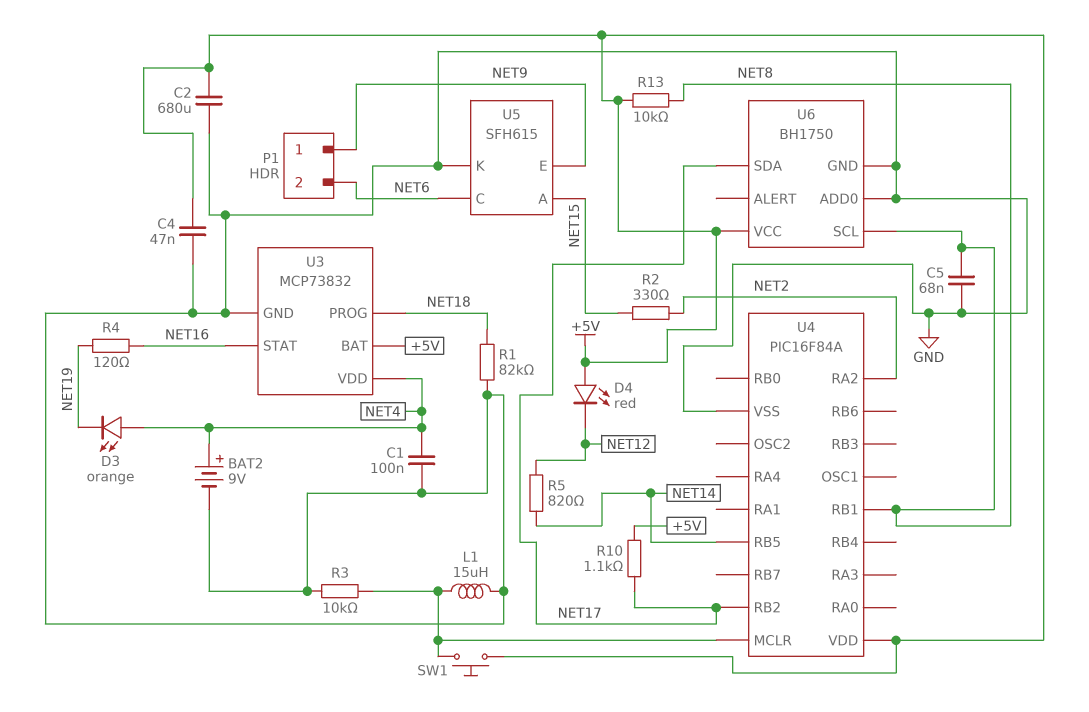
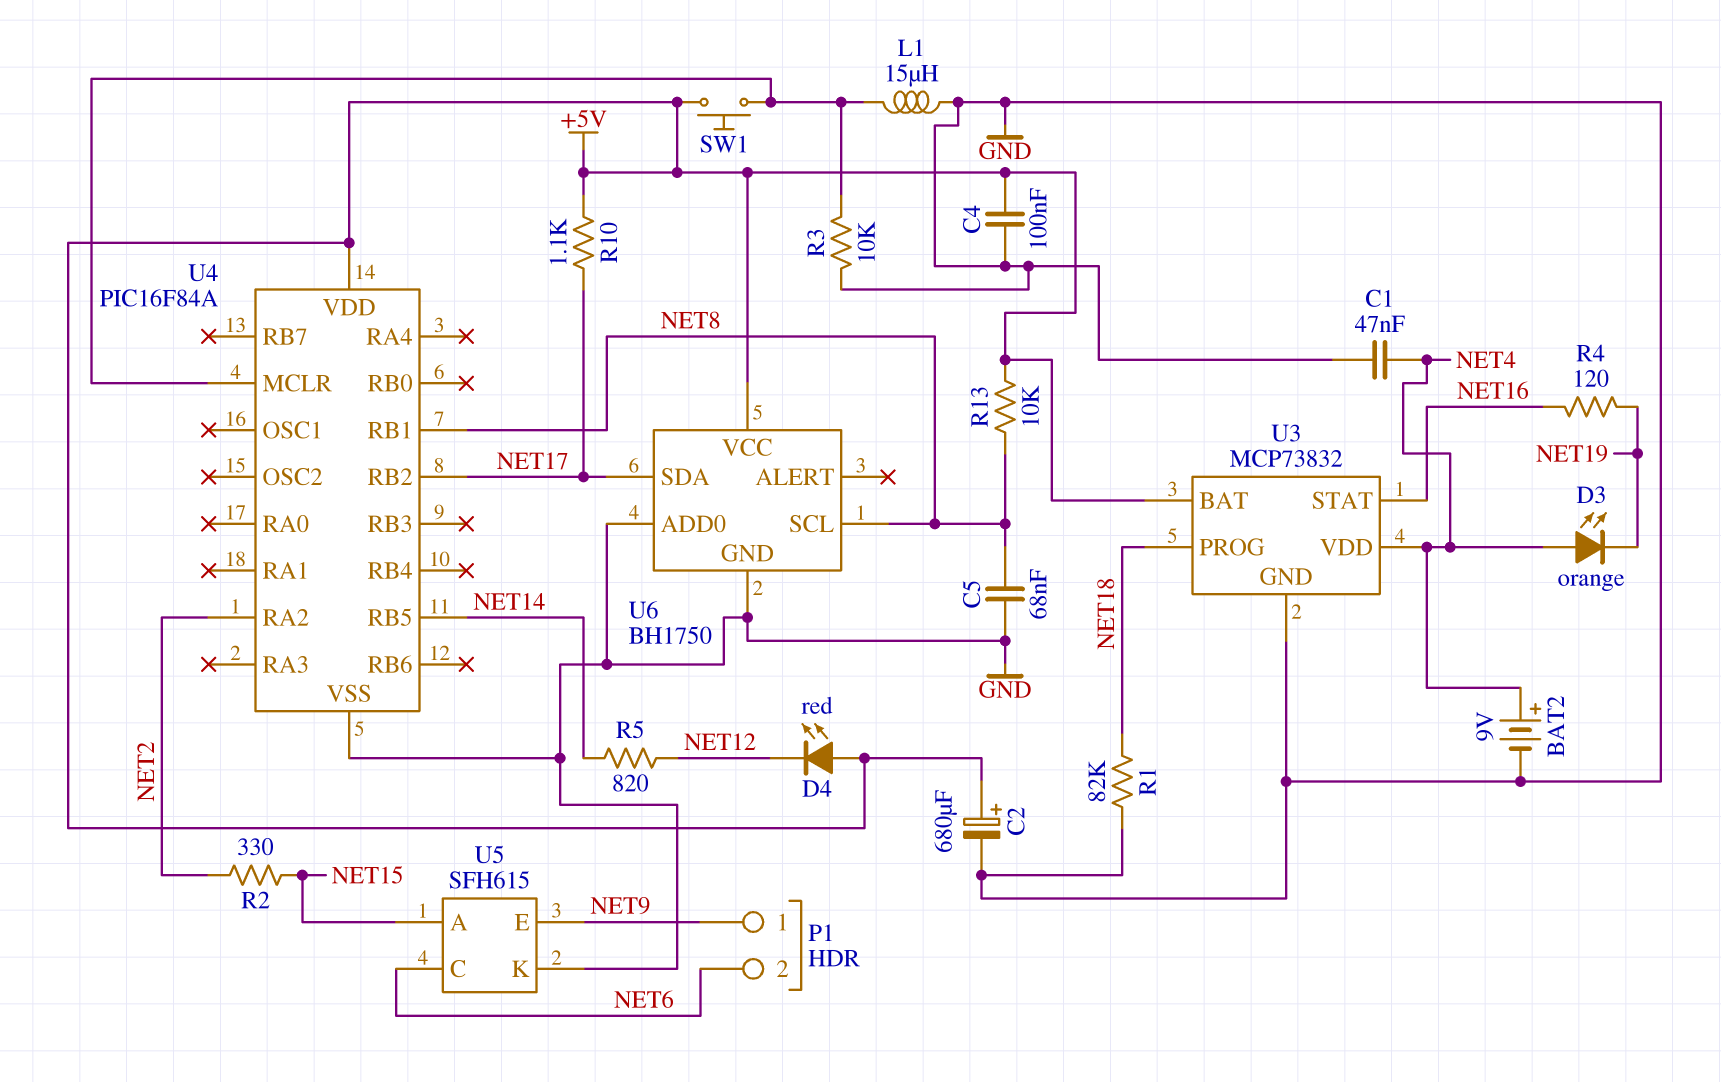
C1: 100nF (GND, NET4) -> 47nF (GND, NET4)
C2: 680uF (+5V, GND) -> 680uF (plus +5V, minus GND)
C4: 47nF (+5V, GND) -> 100nF (+5V, GND)

